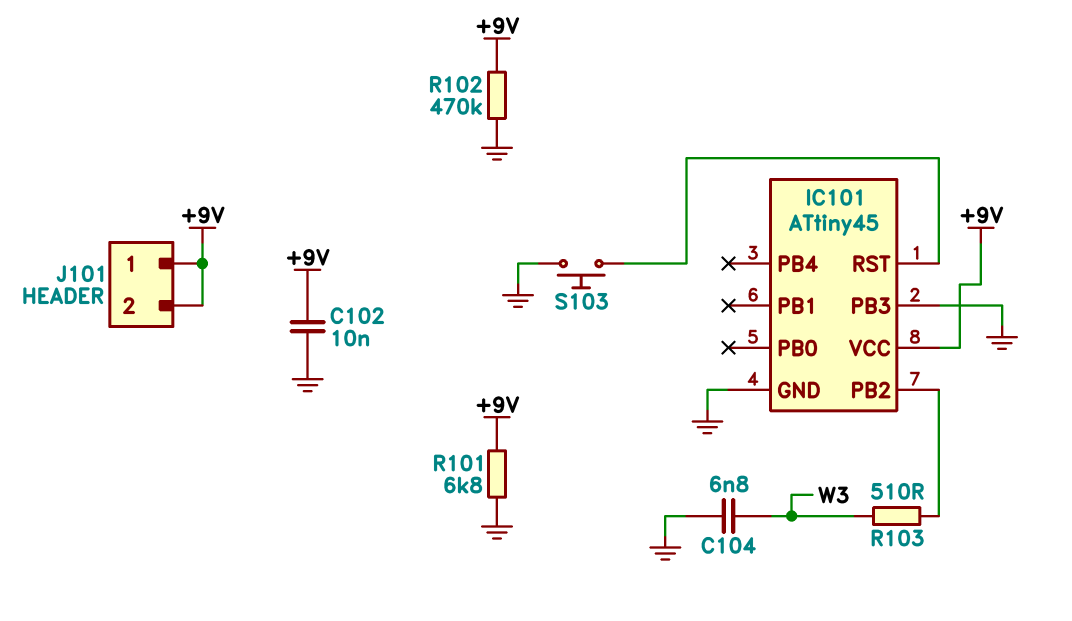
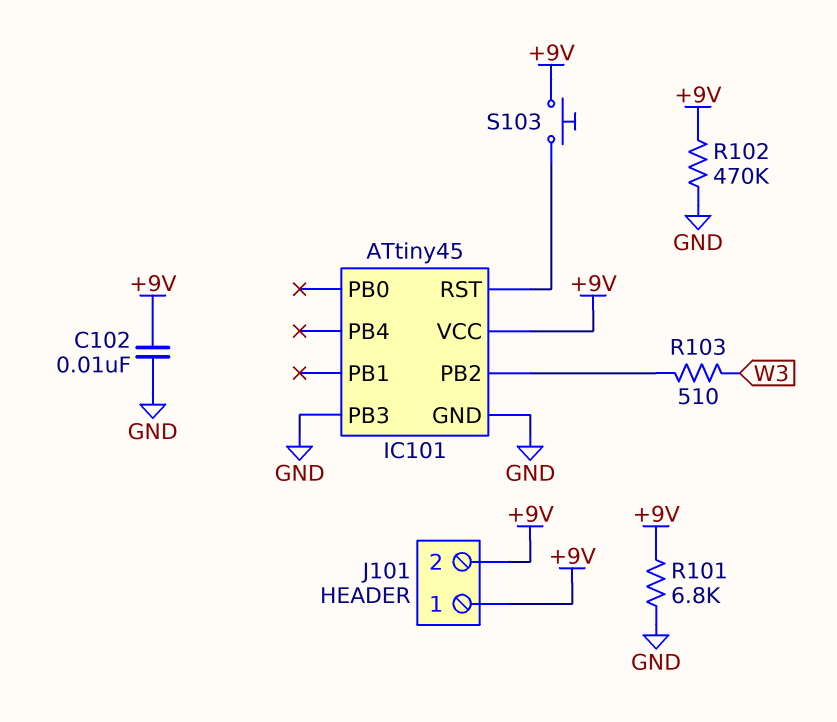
C104: 6.8nF (GND, W3) -> none
S103: button (GND, IC101/RST) -> button (+9V, IC101/RST)

